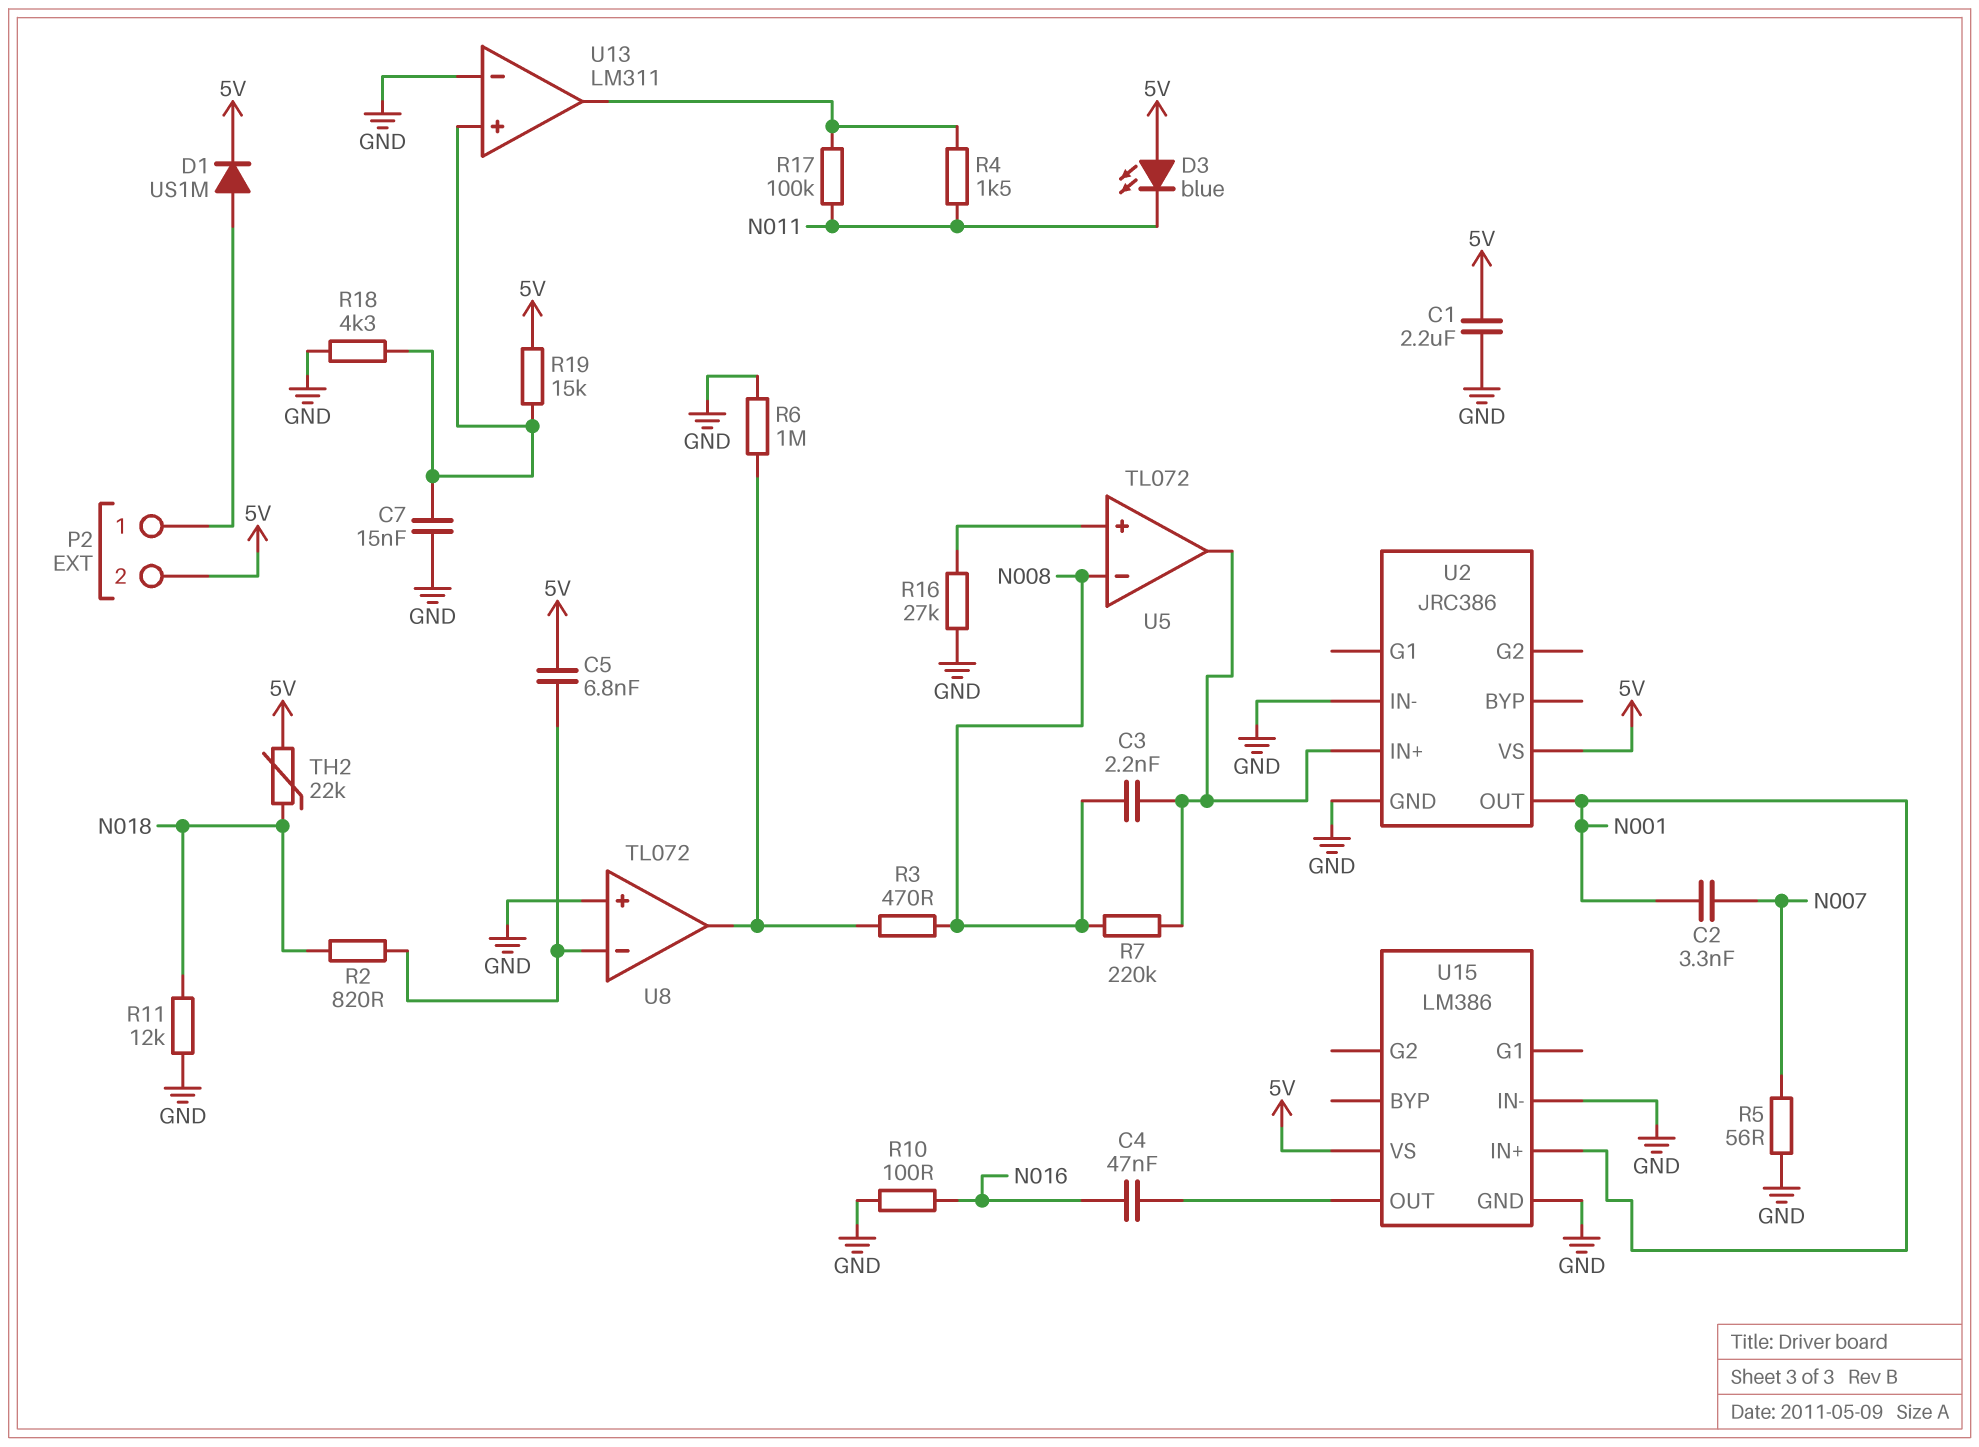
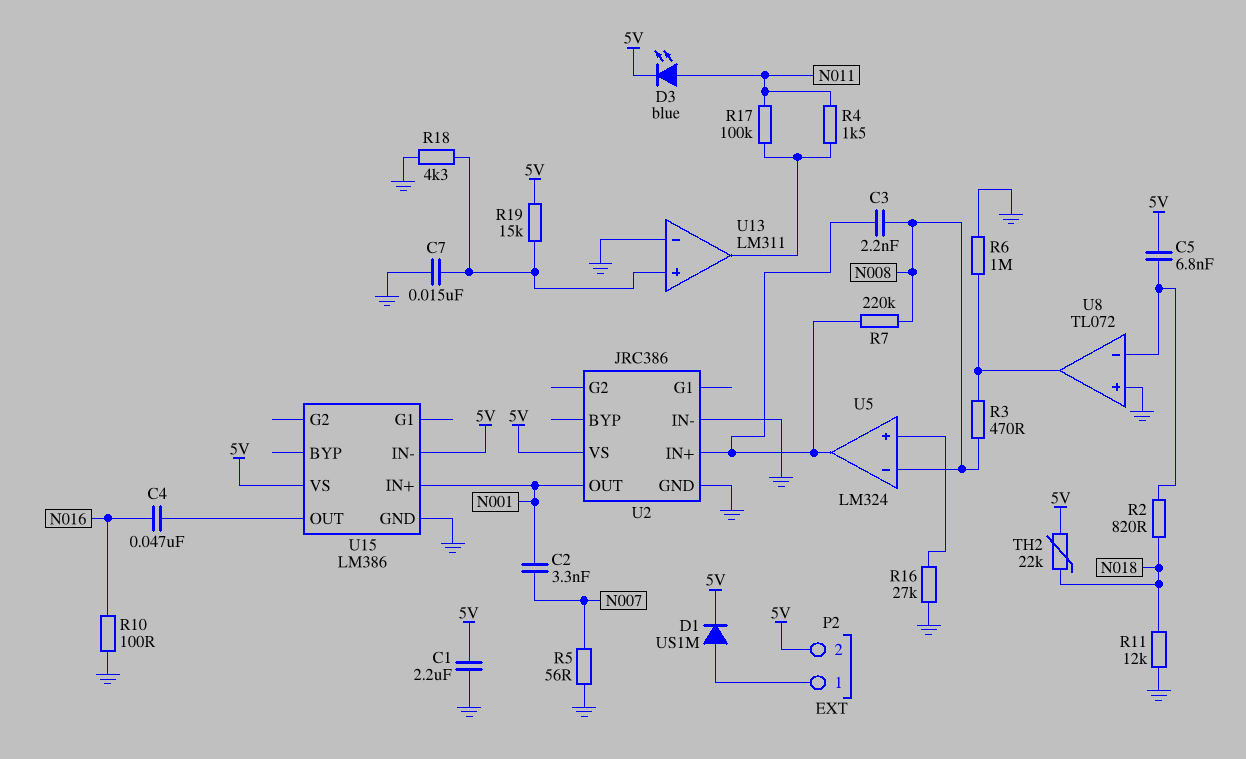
D3: LED blue (A 5V, K N011) -> LED blue (A N011, K 5V)
U5: TL072 -> LM324
U15 pin IN-: GND -> 5V

